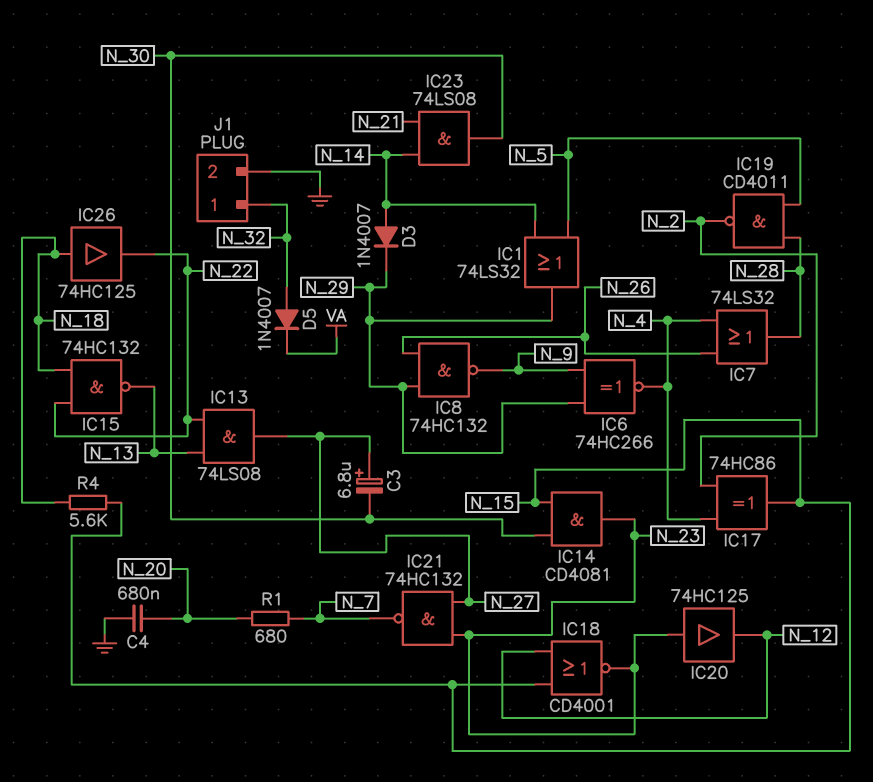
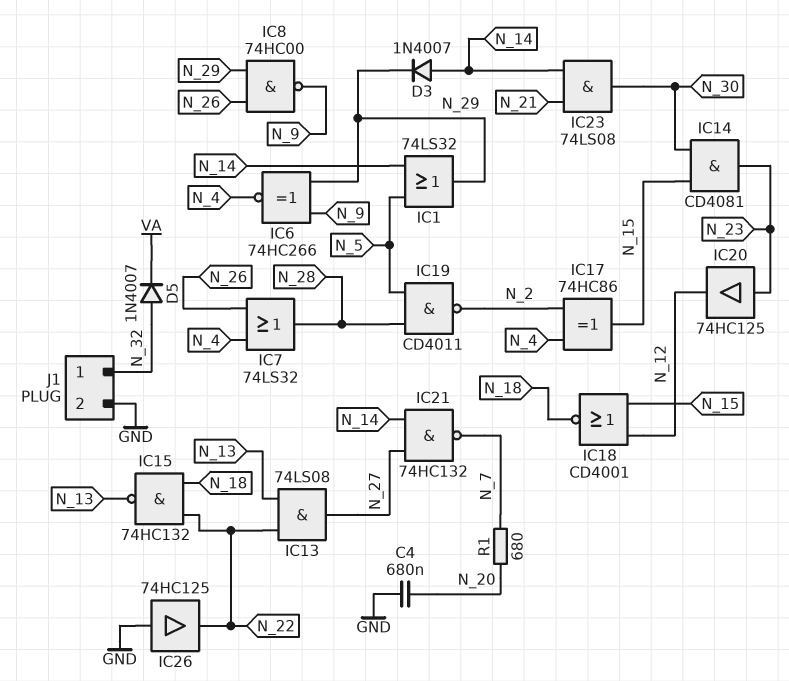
C3: 6.8uF (plus N_27, minus N_30) -> none
IC8: NAND 74HC132 (in N_26, in N_29, out N_9) -> NAND 74HC00 (in N_26, in N_29, out N_9)
IC18: NOR CD4001 (in N_12, in N_15, out N_23) -> NOR CD4001 (in N_12, in N_15, out N_18)
IC21: NAND 74HC132 (in N_23, in N_27, out N_7) -> NAND 74HC132 (in N_14, in N_27, out N_7)
IC26: buffer 74HC125 (in N_18, out N_22) -> buffer 74HC125 (in GND, out N_22)
R4: 5.6k (N_15, N_18) -> none

